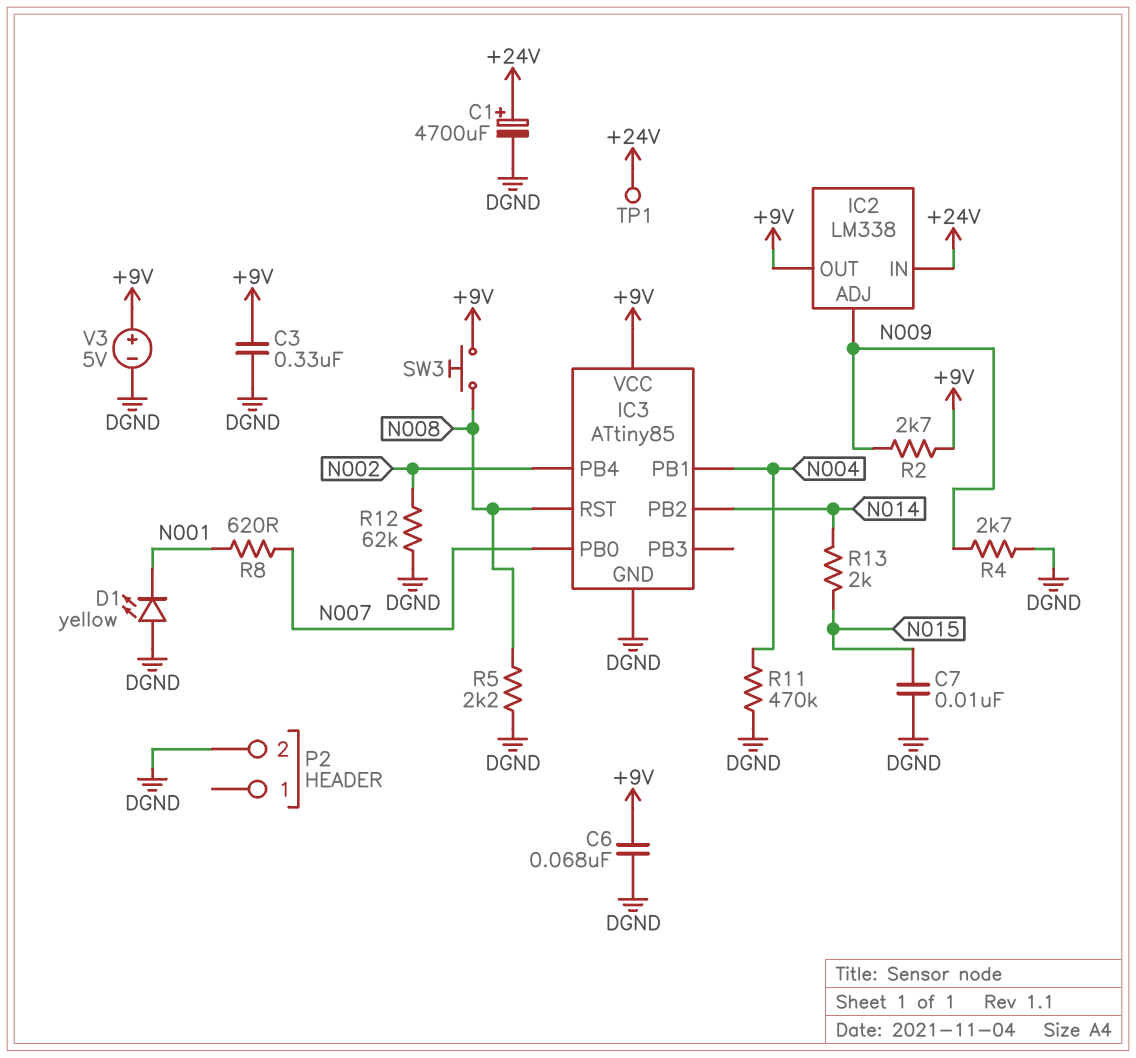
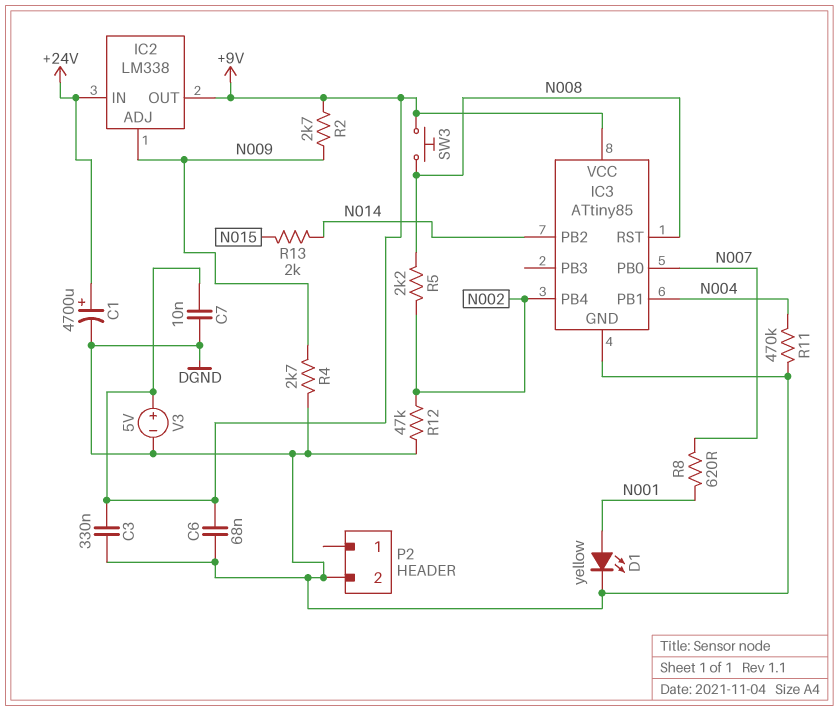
C7: 10nF (DGND, N015) -> 10nF (+9V, DGND)
D1: LED yellow (A DGND, K N001) -> LED yellow (A N001, K DGND)
R5: 2.2k (DGND, N008) -> 2.2k (N002, N008)
R12: 62k (DGND, N002) -> 47k (DGND, N002)
TP1: test point (+24V) -> none

